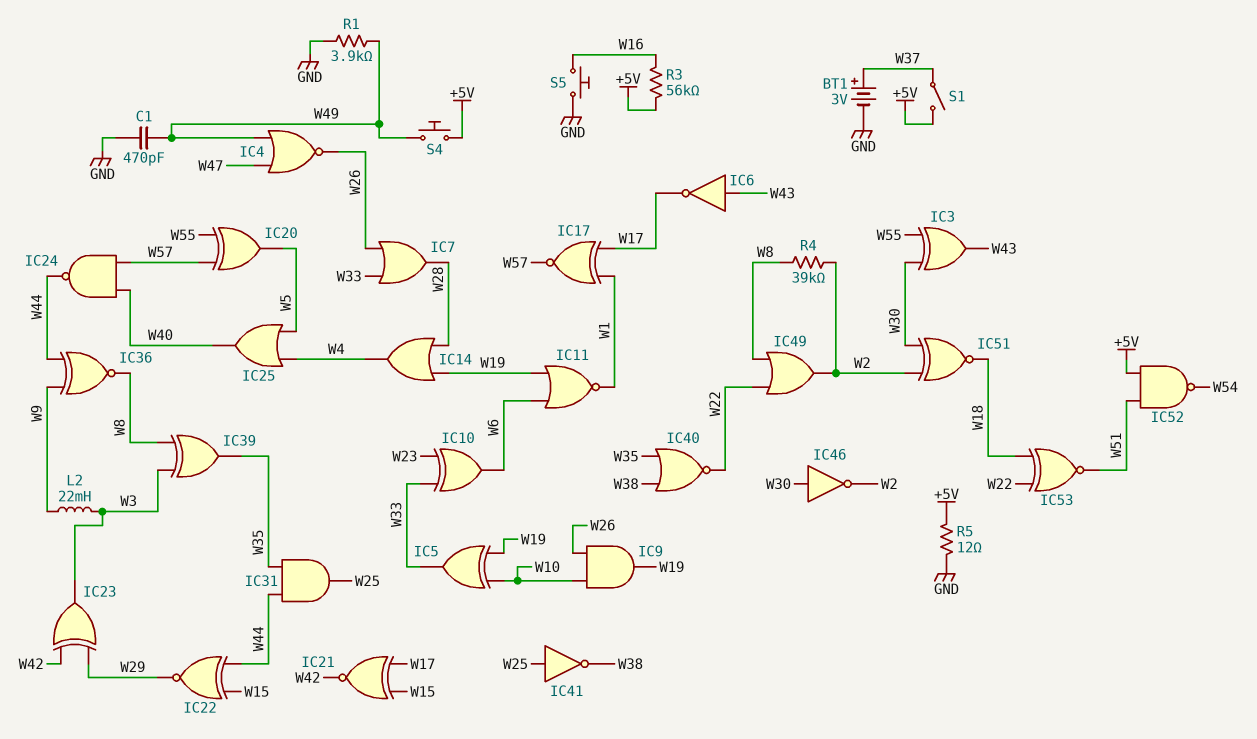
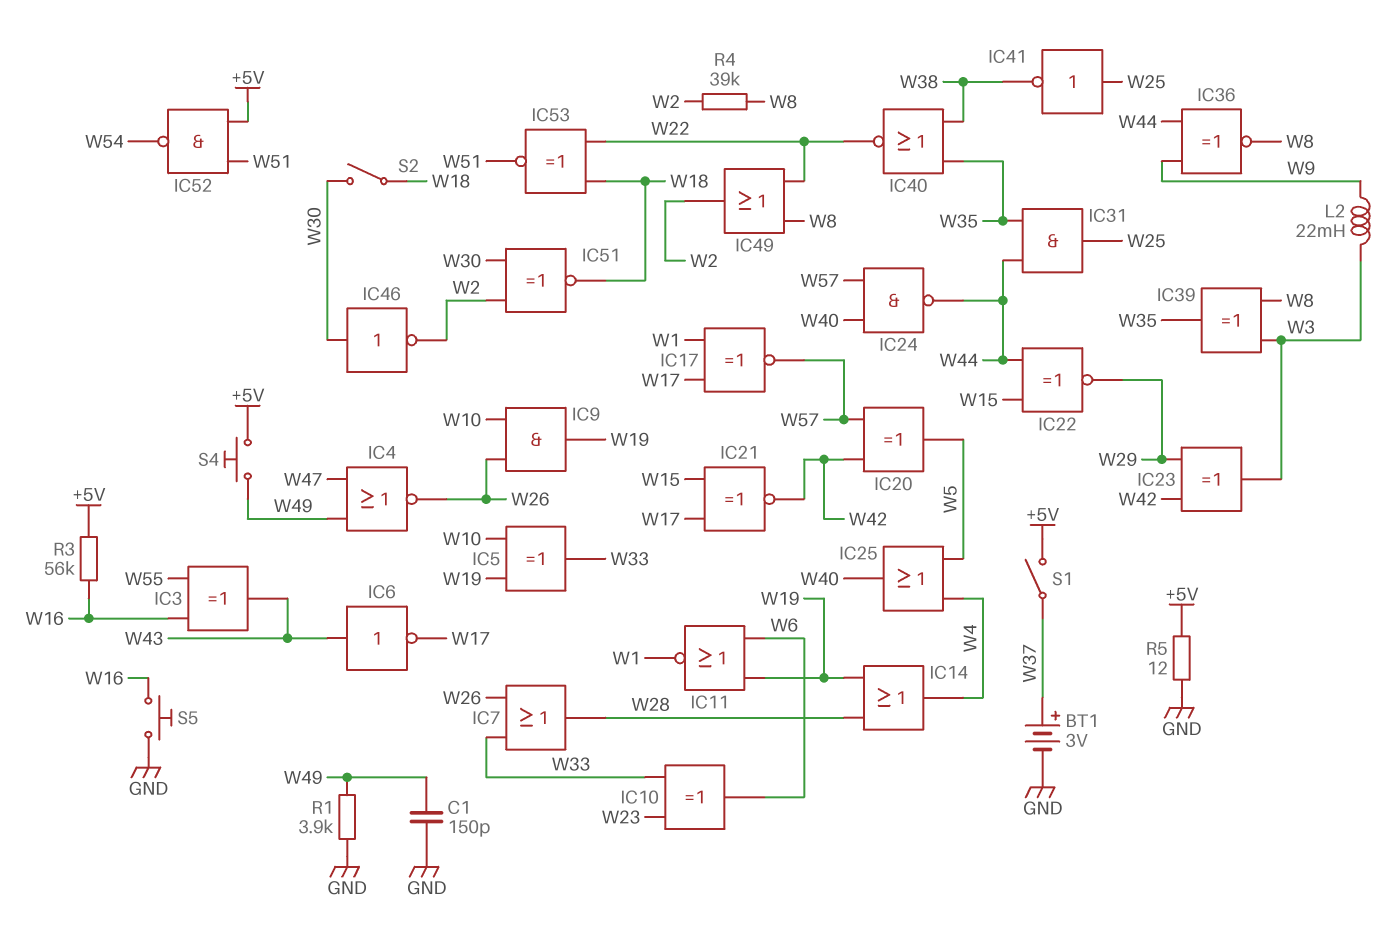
C1: 470pF (GND, W49) -> 150pF (GND, W49)
IC3: XOR (in W30, in W55, out W43) -> XOR (in W16, in W55, out W43)
IC20: XOR (in W55, in W57, out W5) -> XOR (in W42, in W57, out W5)
S2: none -> switch (W18, W30)

